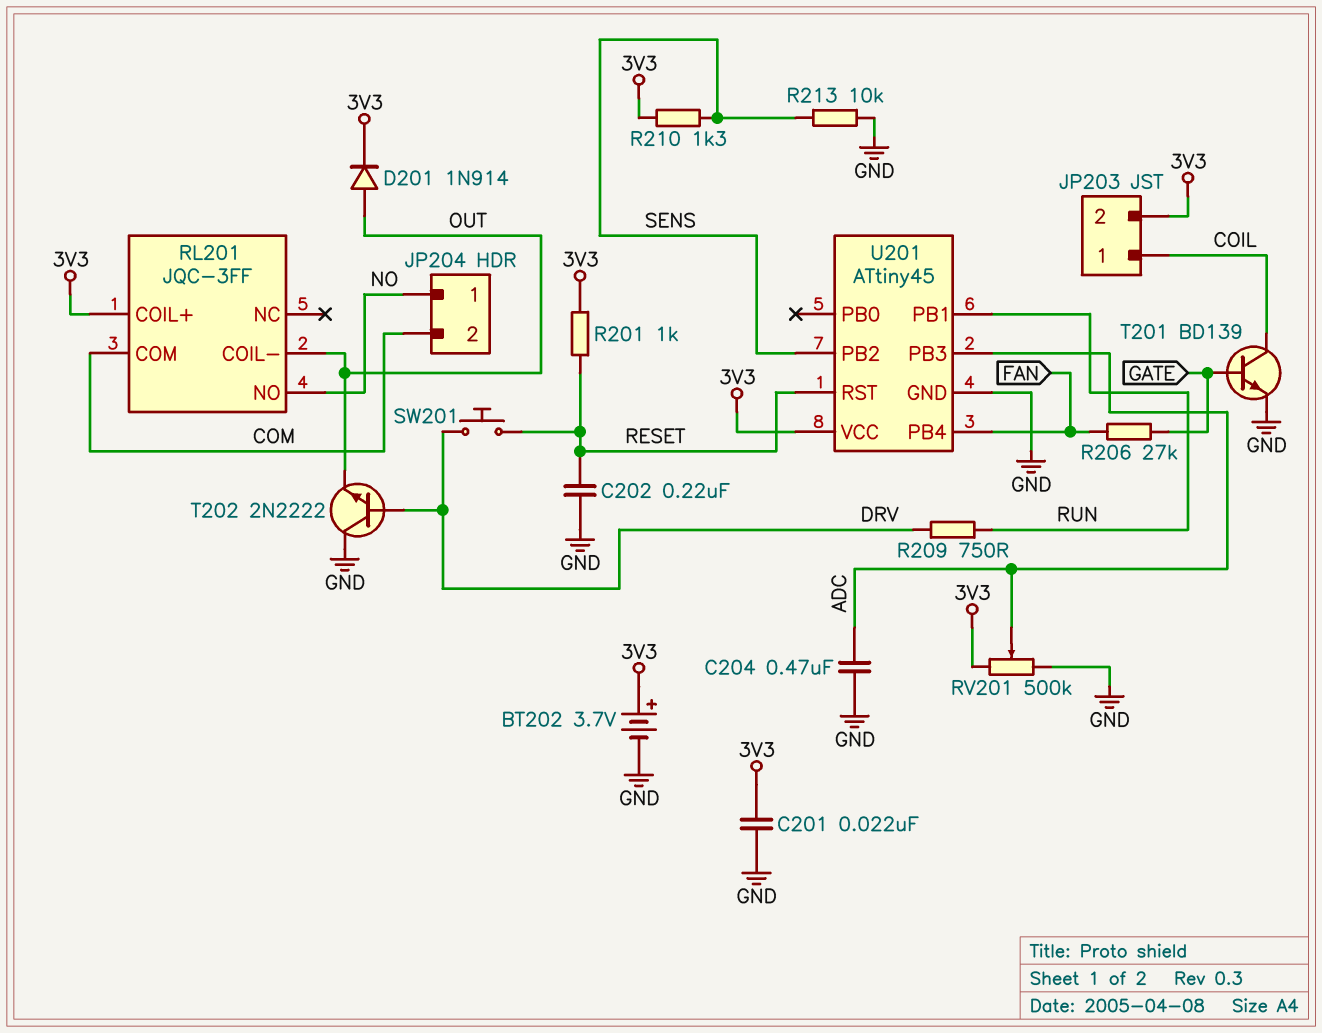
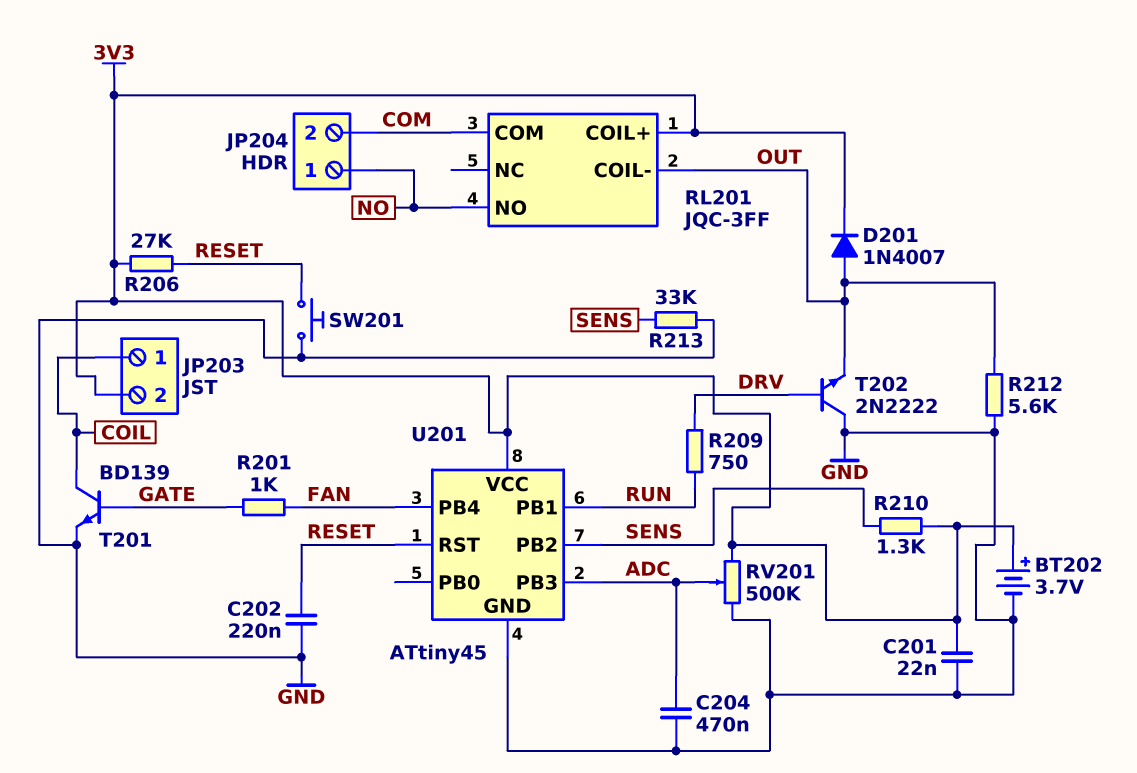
D201: diode 1N914 (A OUT, K 3V3) -> diode 1N4007 (A OUT, K 3V3)
R201: 1k (3V3, RESET) -> 1k (FAN, GATE)
R206: 27k (FAN, GATE) -> 27k (3V3, RESET)
R212: none -> 5.6k (GND, OUT)
R213: 10k (GND, SENS) -> 33k (GND, SENS)
SW201: button (DRV, RESET) -> button (GND, RESET)

